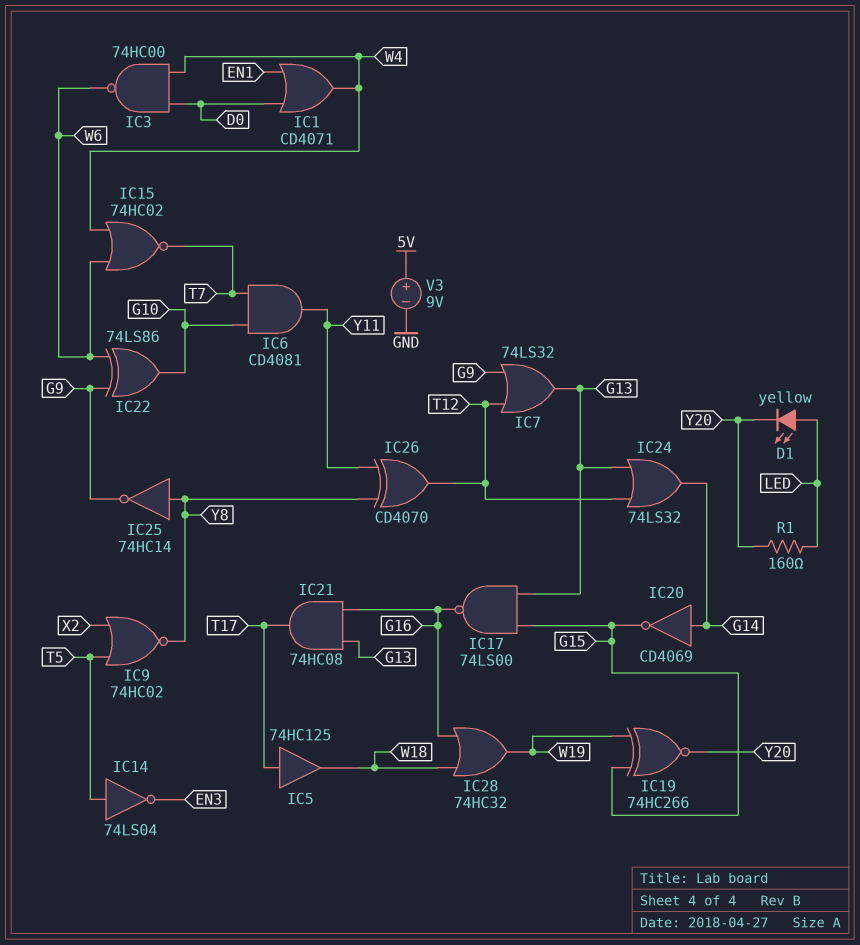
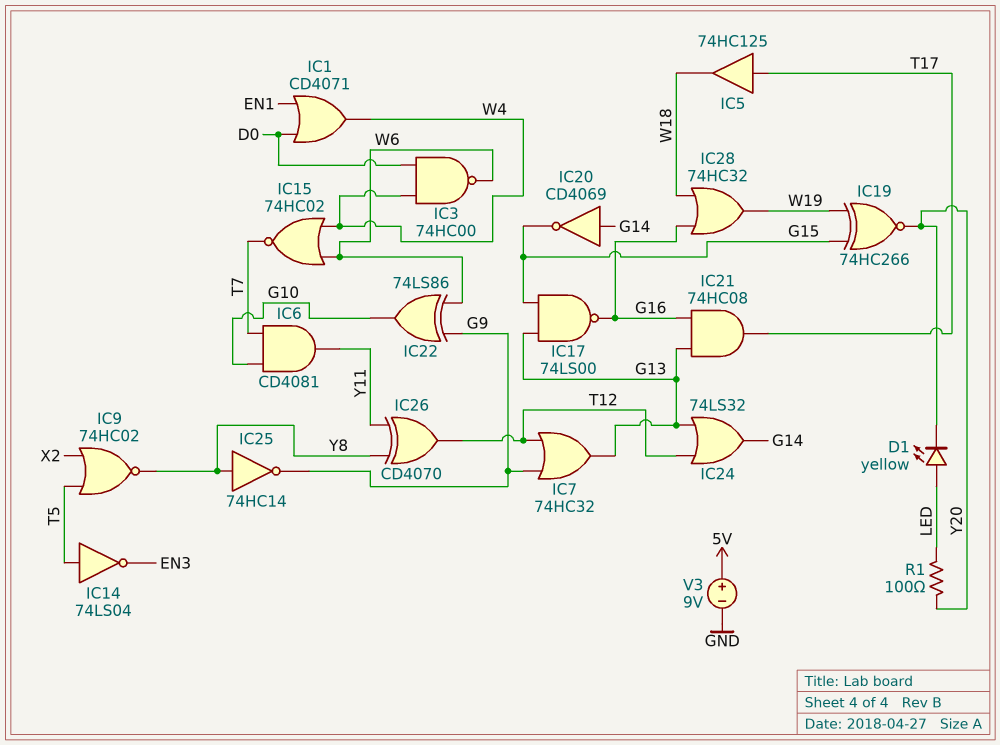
IC7: OR 74LS32 (in G9, in T12, out G13) -> OR 74HC32 (in G9, in T12, out G13)
R1: 160 (LED, Y20) -> 100 (LED, Y20)

